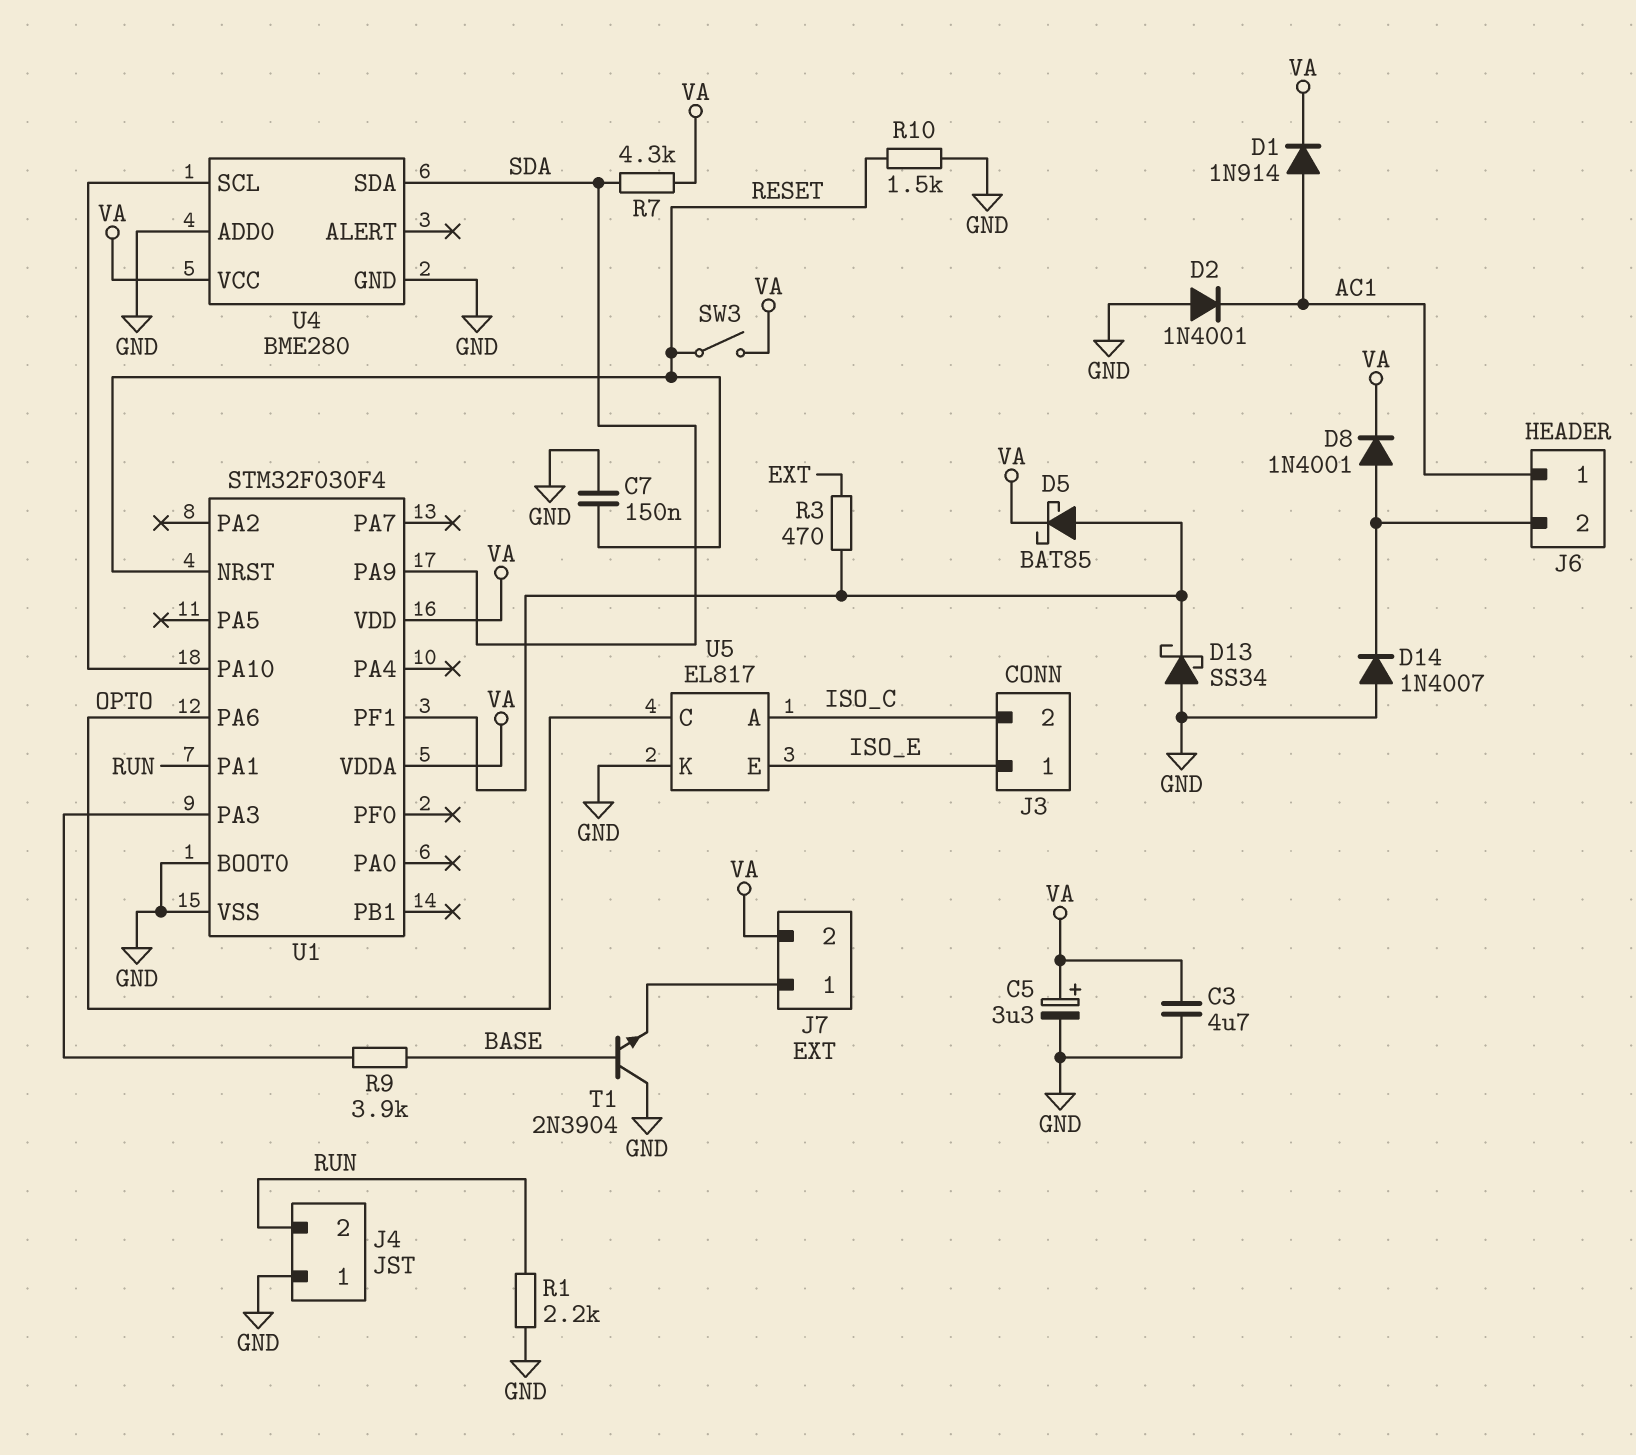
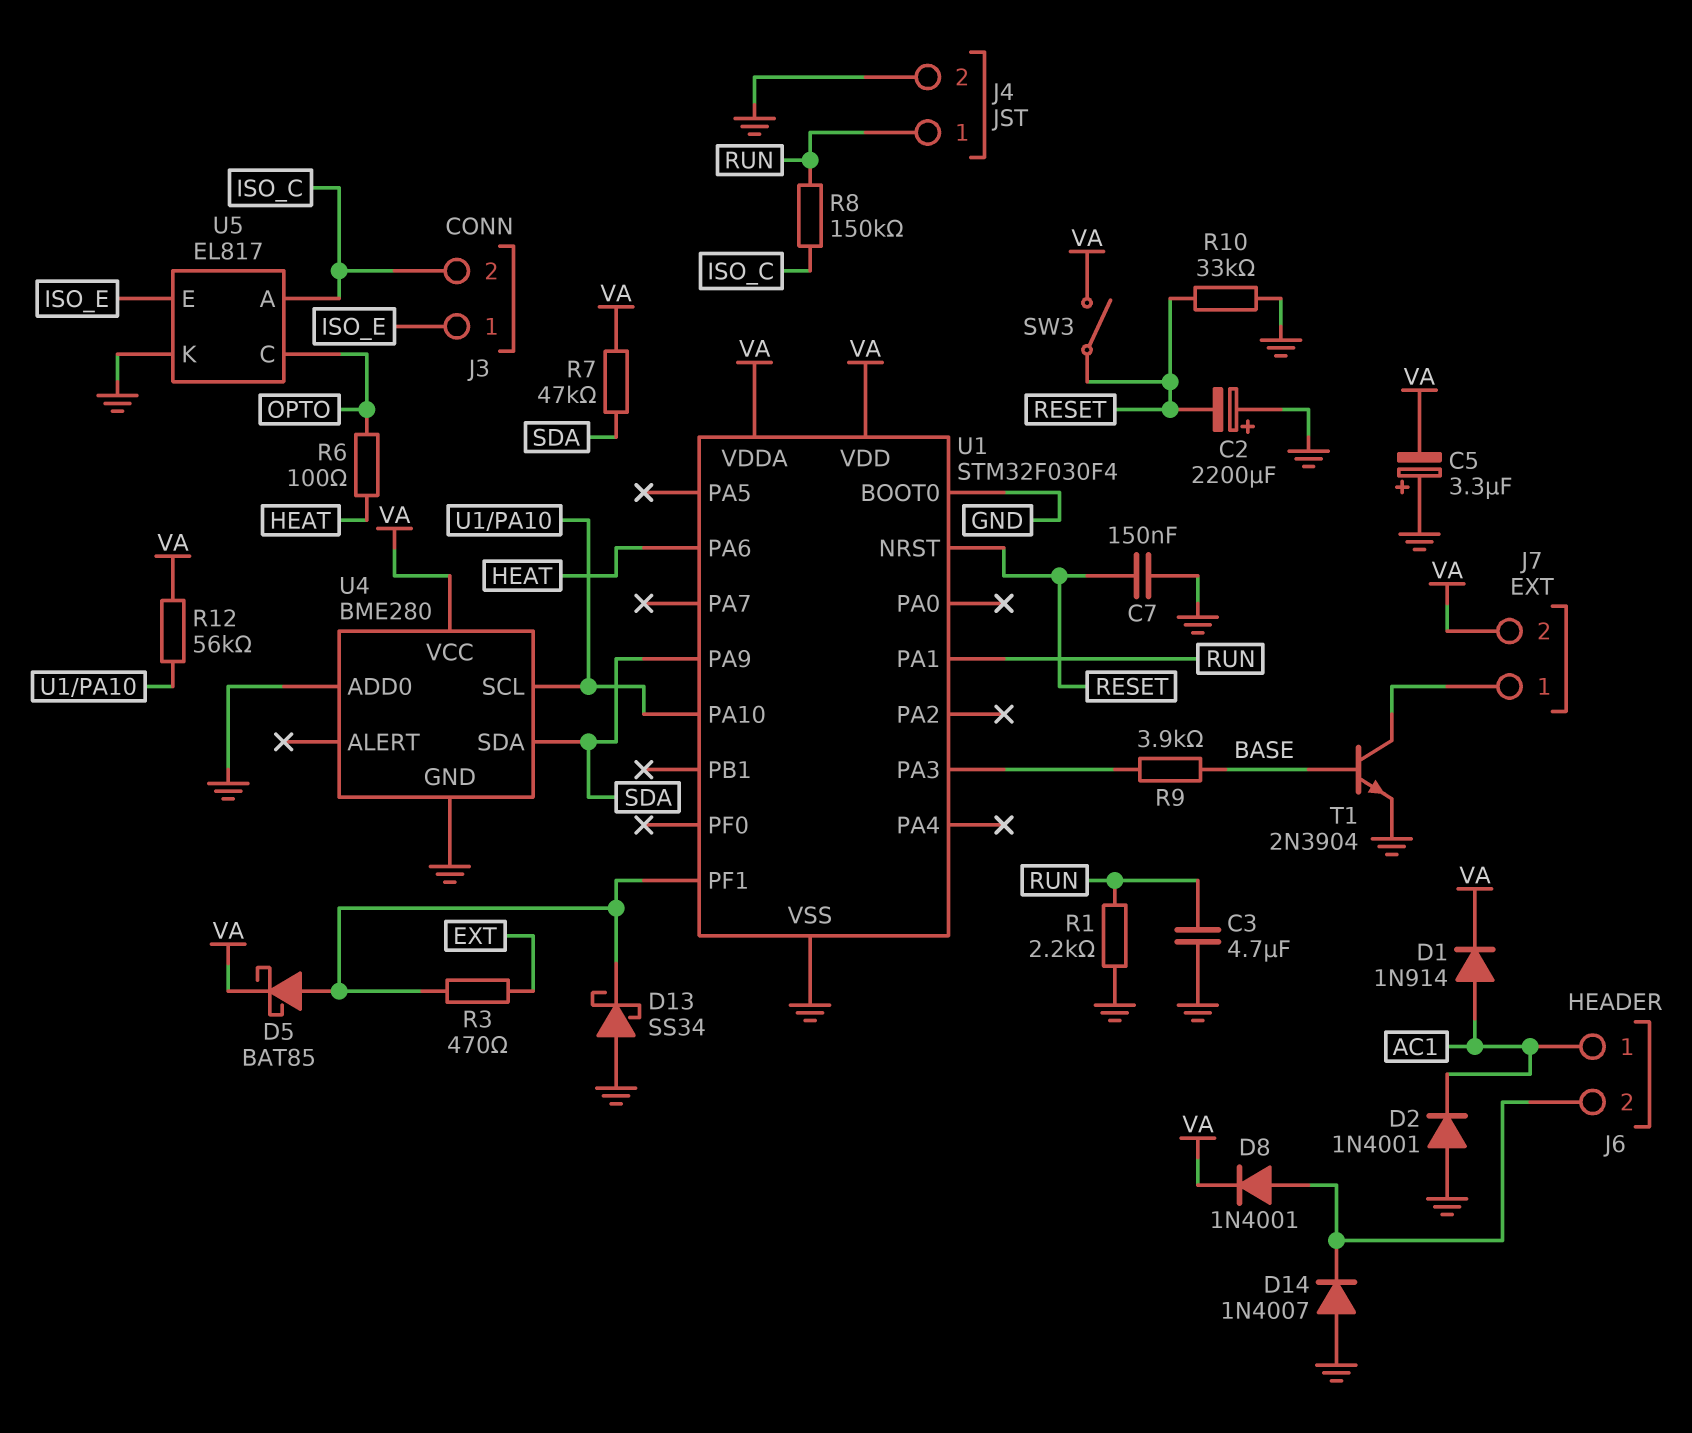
C2: none -> 2200uF (plus GND, minus RESET)
C3: 4.7uF (GND, VA) -> 4.7uF (GND, RUN)
C5: 3.3uF (plus VA, minus GND) -> 3.3uF (plus GND, minus VA)
J4 pin 1: GND -> RUN
J4 pin 2: RUN -> GND
R6: none -> 100 (HEAT, OPTO)
R7: 4.3k (SDA, VA) -> 47k (SDA, VA)
R8: none -> 150k (ISO_C, RUN)
R10: 1.5k (GND, RESET) -> 33k (GND, RESET)
R12: none -> 56k (U1/PA10, VA)
T1: NPN 2N3904 (B BASE, C GND, E J7/1) -> NPN 2N3904 (B BASE, C J7/1, E GND)
U1 pin PA6: OPTO -> HEAT

